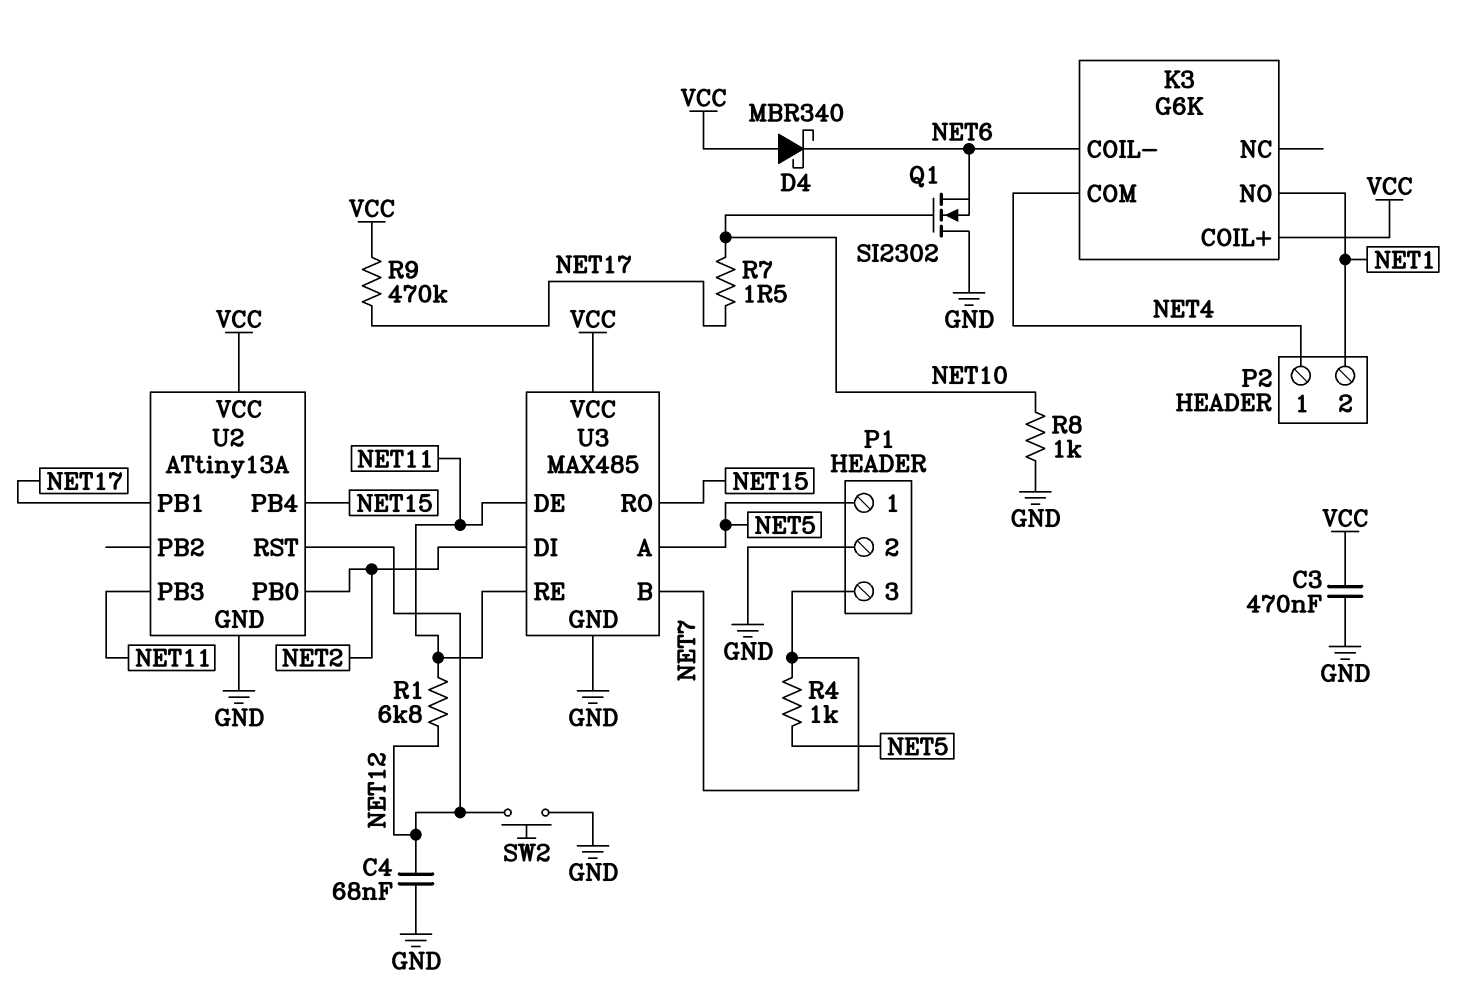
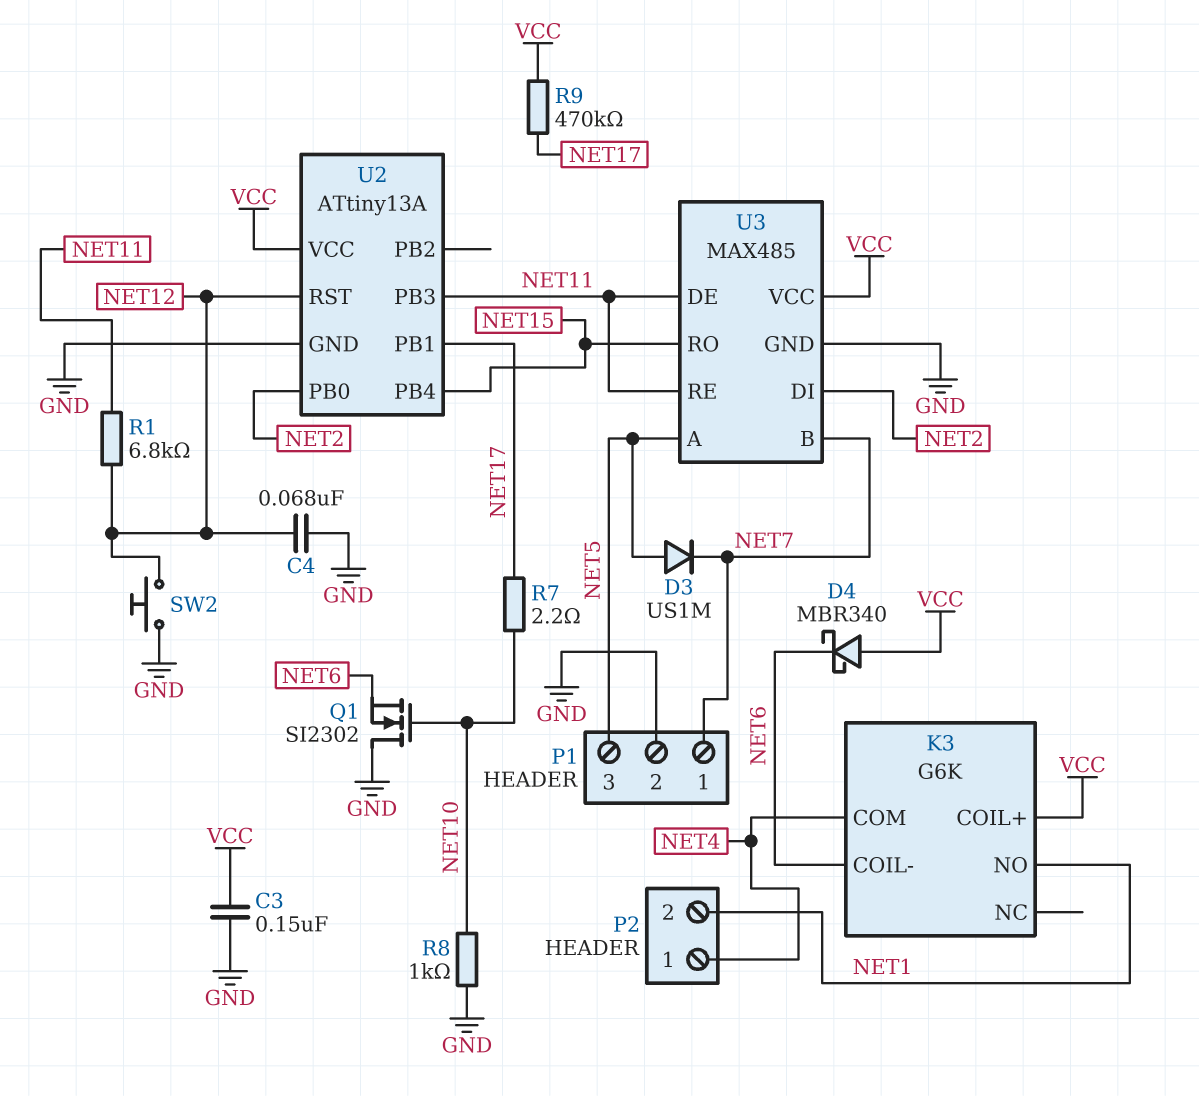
C3: 470nF (GND, VCC) -> 150nF (GND, VCC)
D3: none -> diode US1M (A NET5, K NET7)
P1 pin 1: NET5 -> NET7
P1 pin 3: NET7 -> NET5
R4: 1k (NET5, NET7) -> none
R7: 1.5 (NET10, NET17) -> 2.2 (NET10, NET17)

